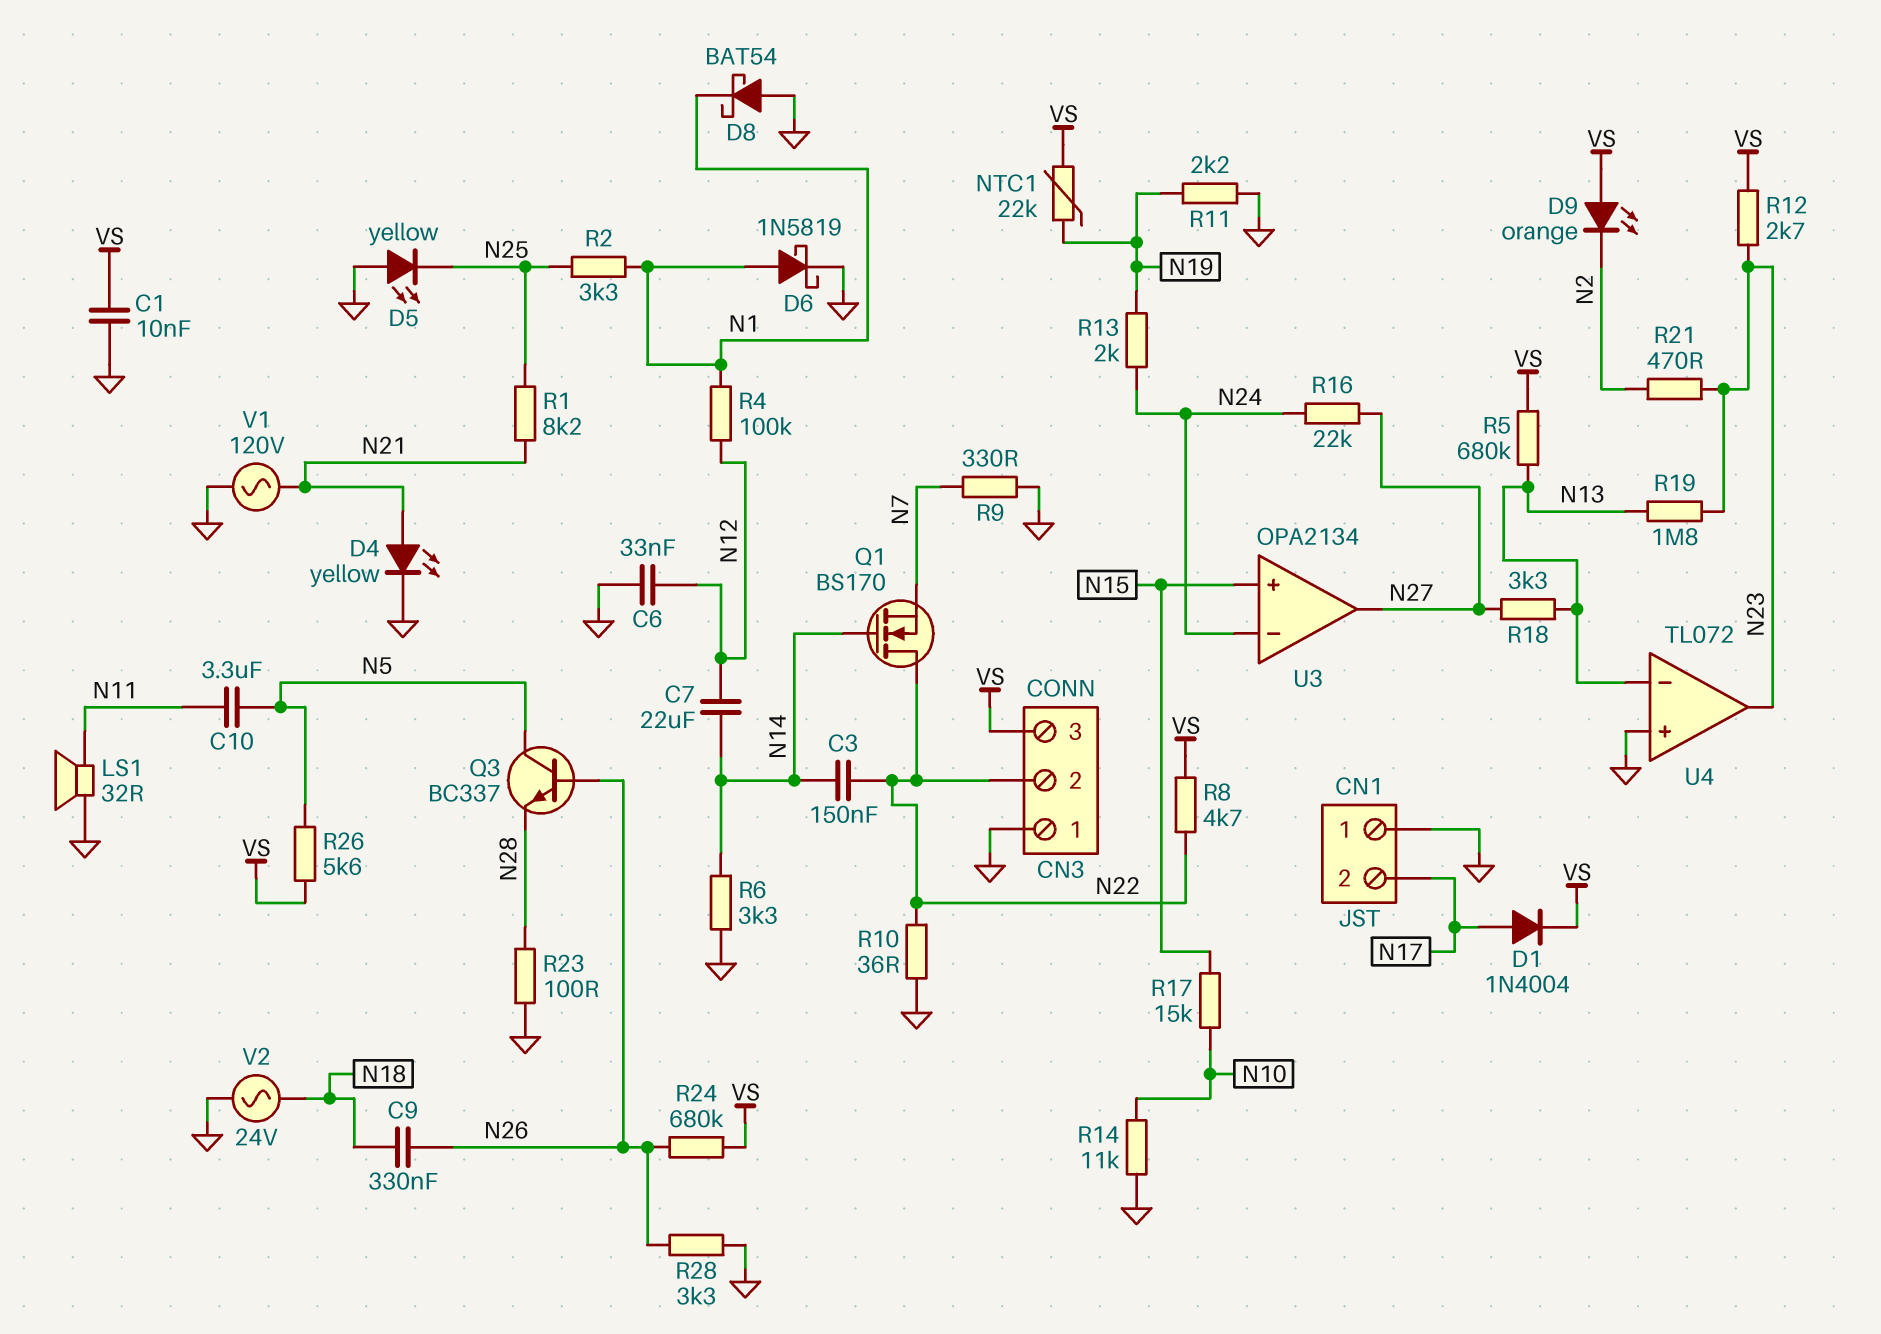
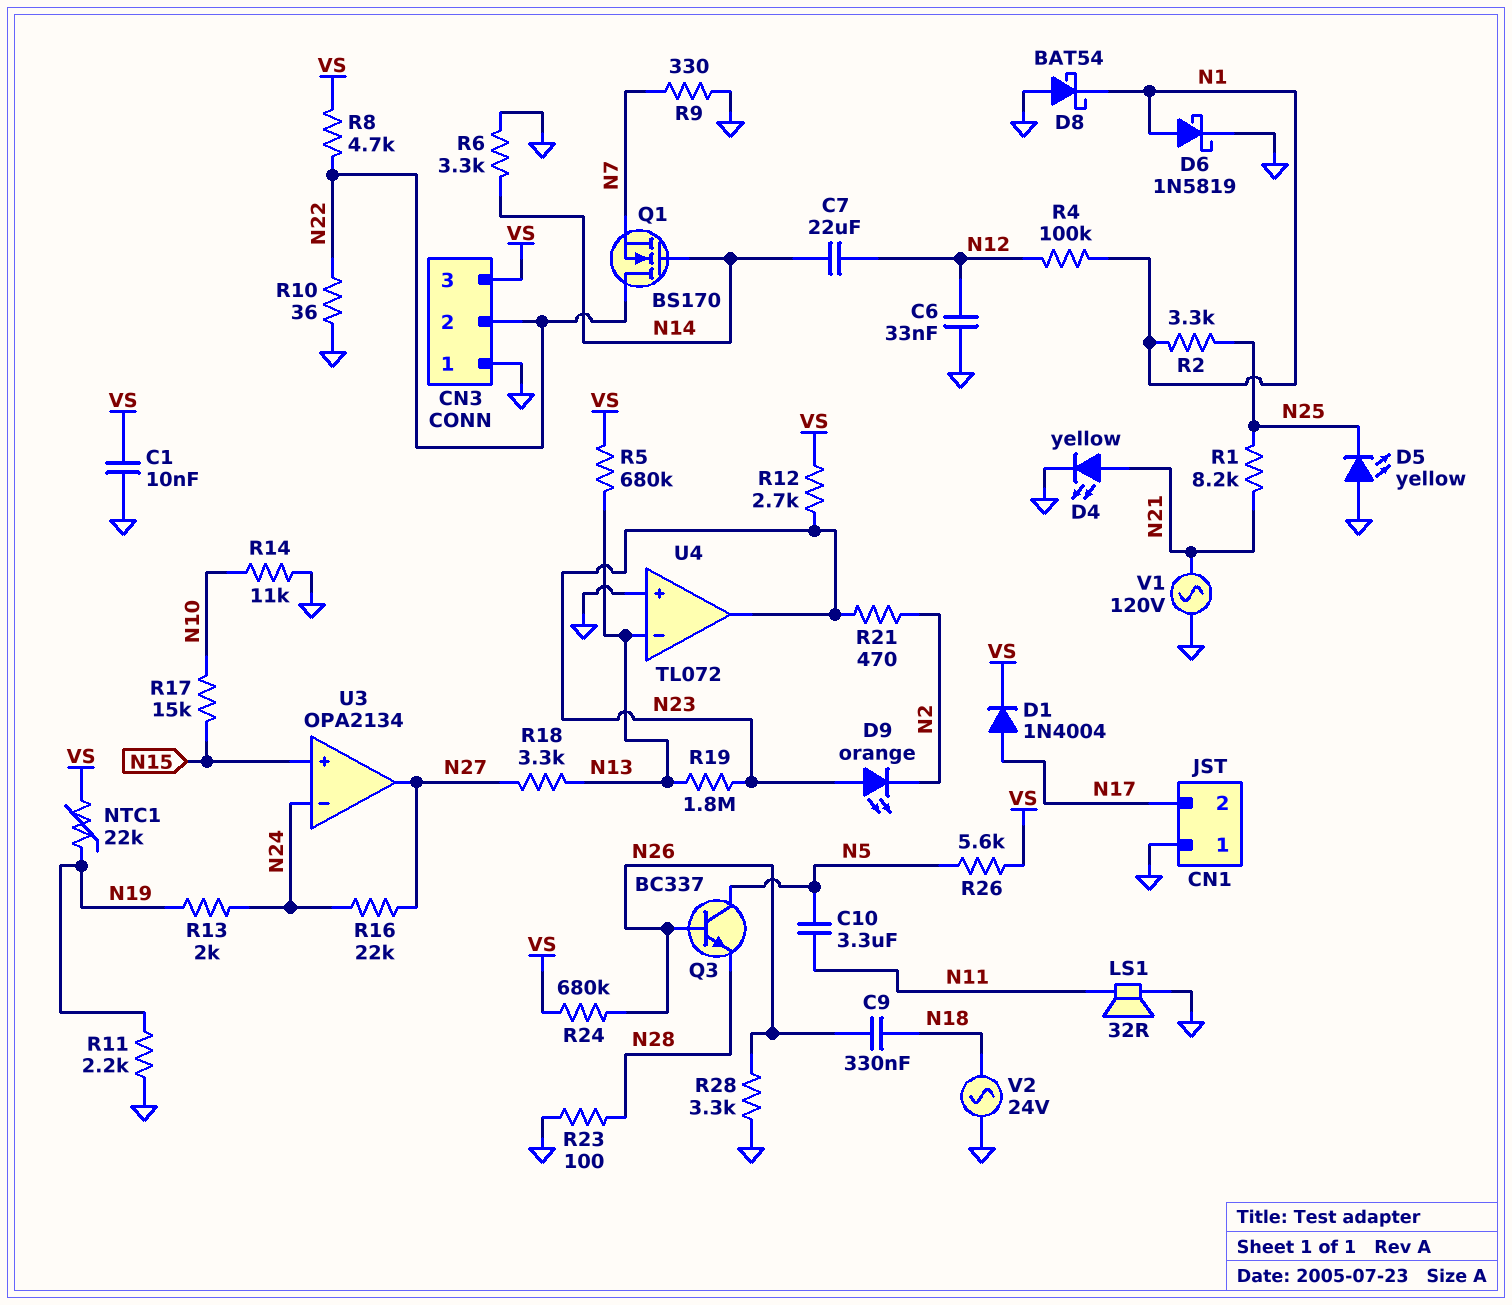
C3: 150nF (N14, N22) -> none
D9: LED orange (A VS, K N2) -> LED orange (A N23, K N2)

